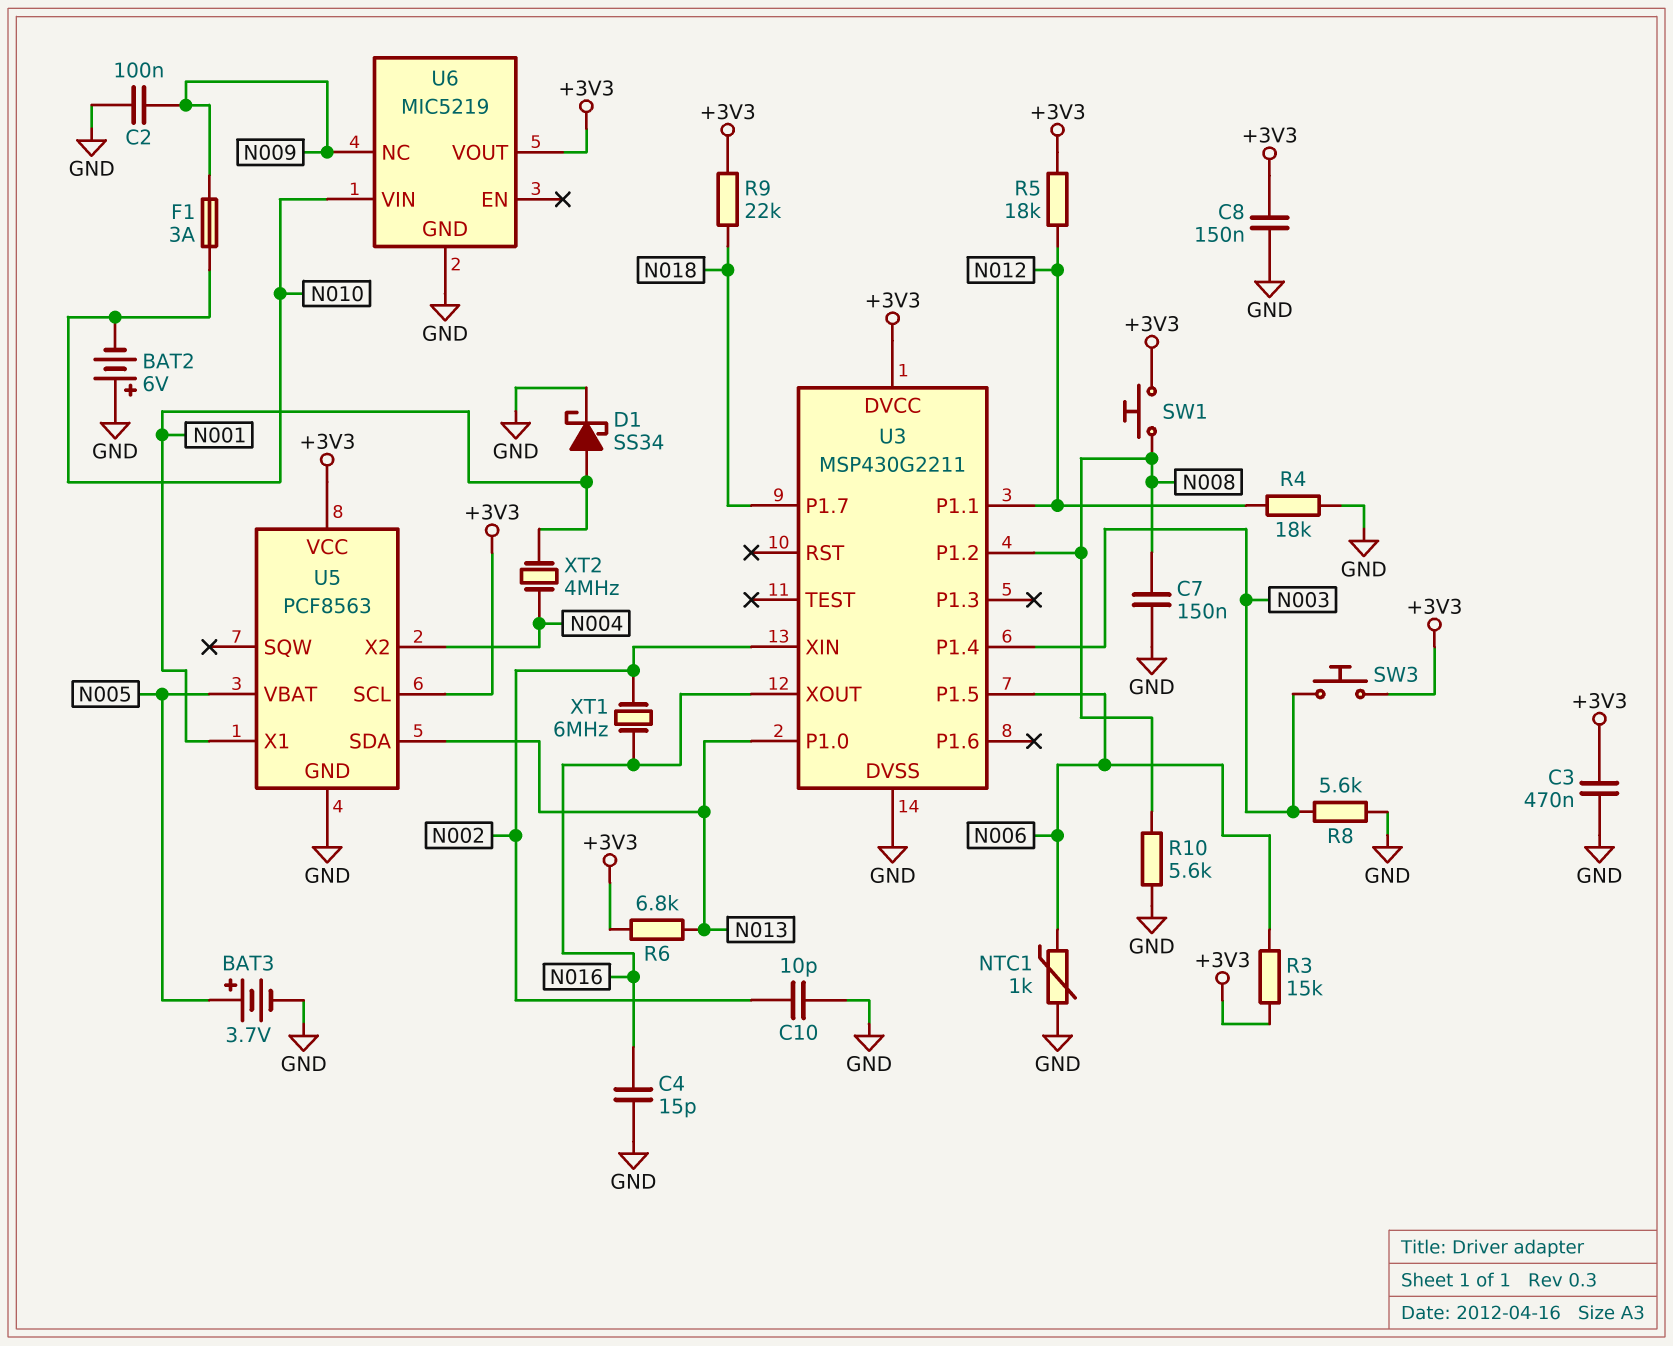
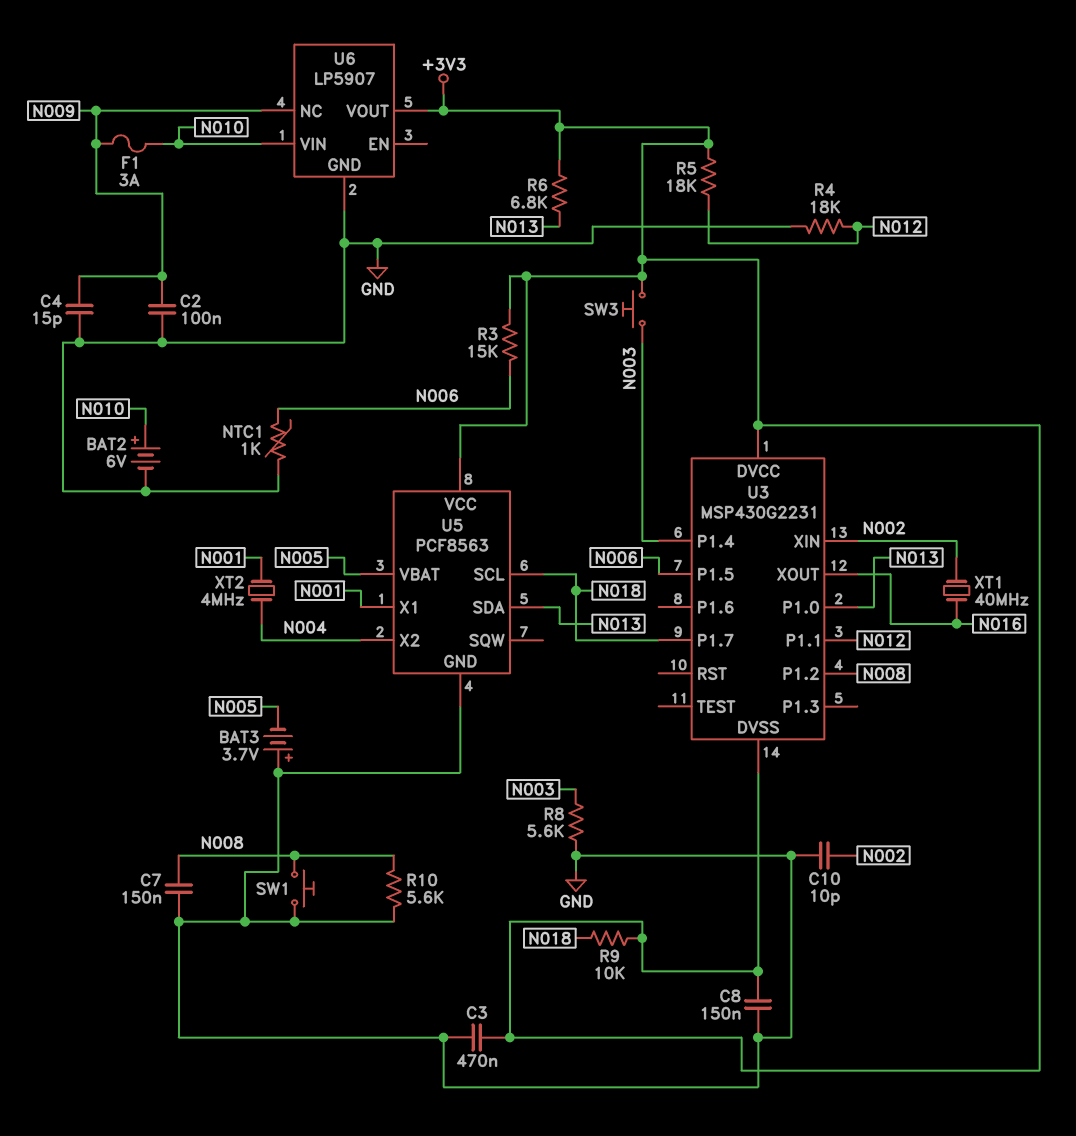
BAT2: 6V (plus GND, minus N010) -> 6V (plus N010, minus GND)
BAT3: 3.7V (plus N005, minus GND) -> 3.7V (plus GND, minus N005)
C4: 15pF (GND, N016) -> 15pF (GND, N009)
D1: schottky SS34 (A N001, K GND) -> none
R9: 22k (+3V3, N018) -> 10k (+3V3, N018)
SW1: button (+3V3, N008) -> button (GND, N008)
U3: MSP430G2211 -> MSP430G2231
U3 pin DVSS: GND -> +3V3
U5 pin SCL: +3V3 -> N018
U6: MIC5219 -> LP5907
XT1: 6MHz (N002, N016) -> 40MHz (N002, N016)

